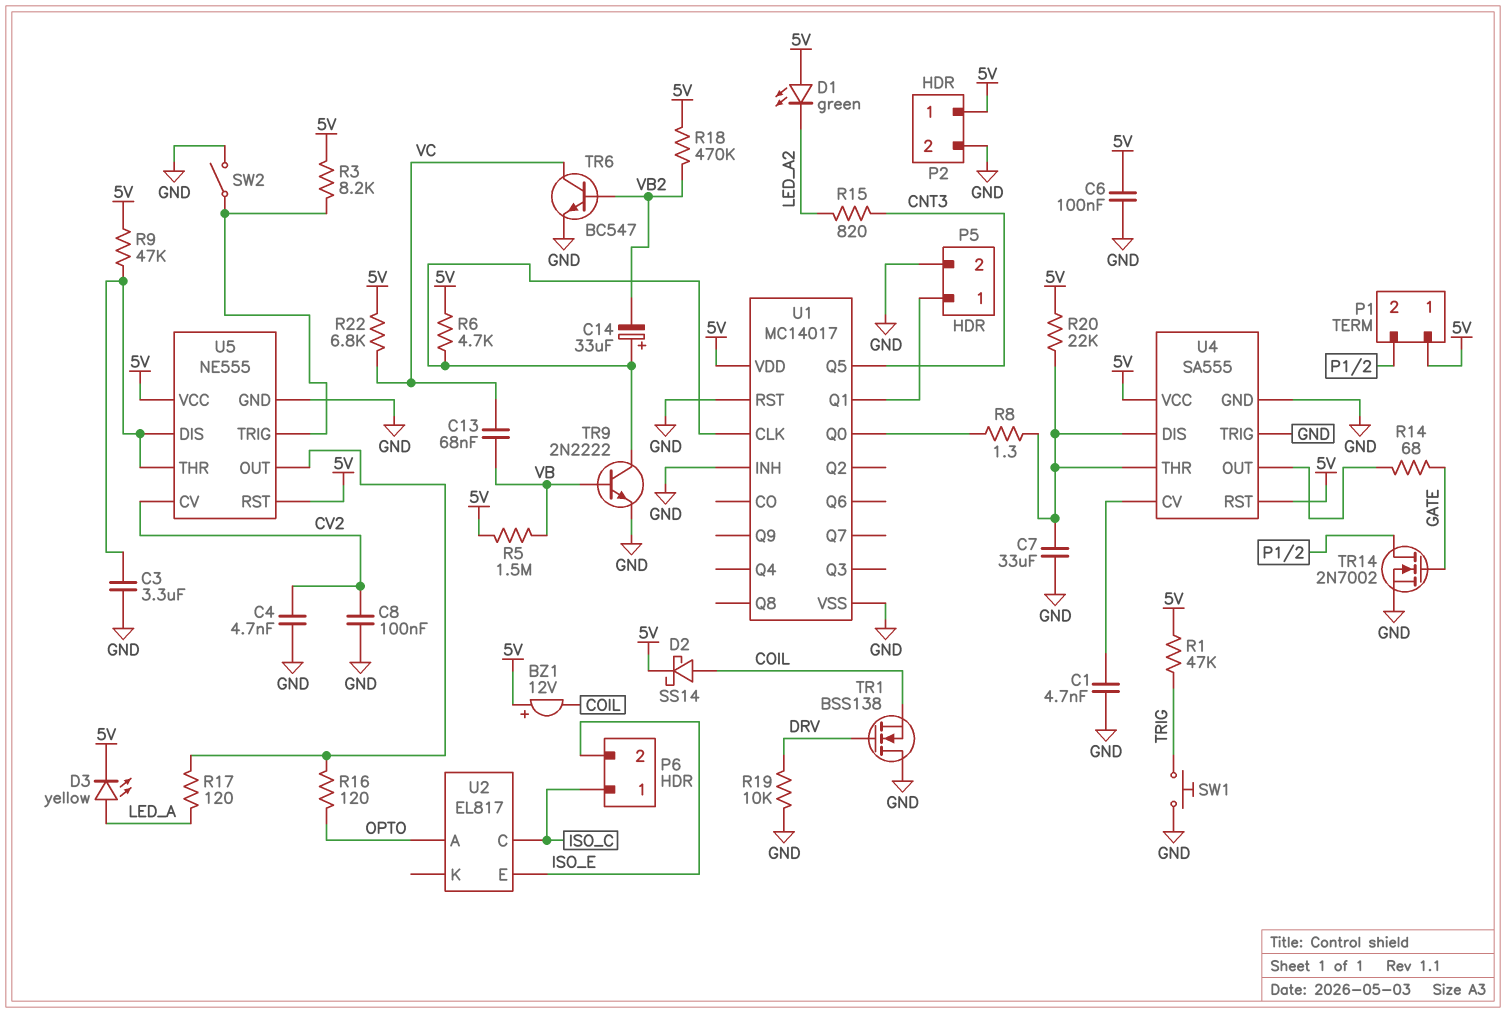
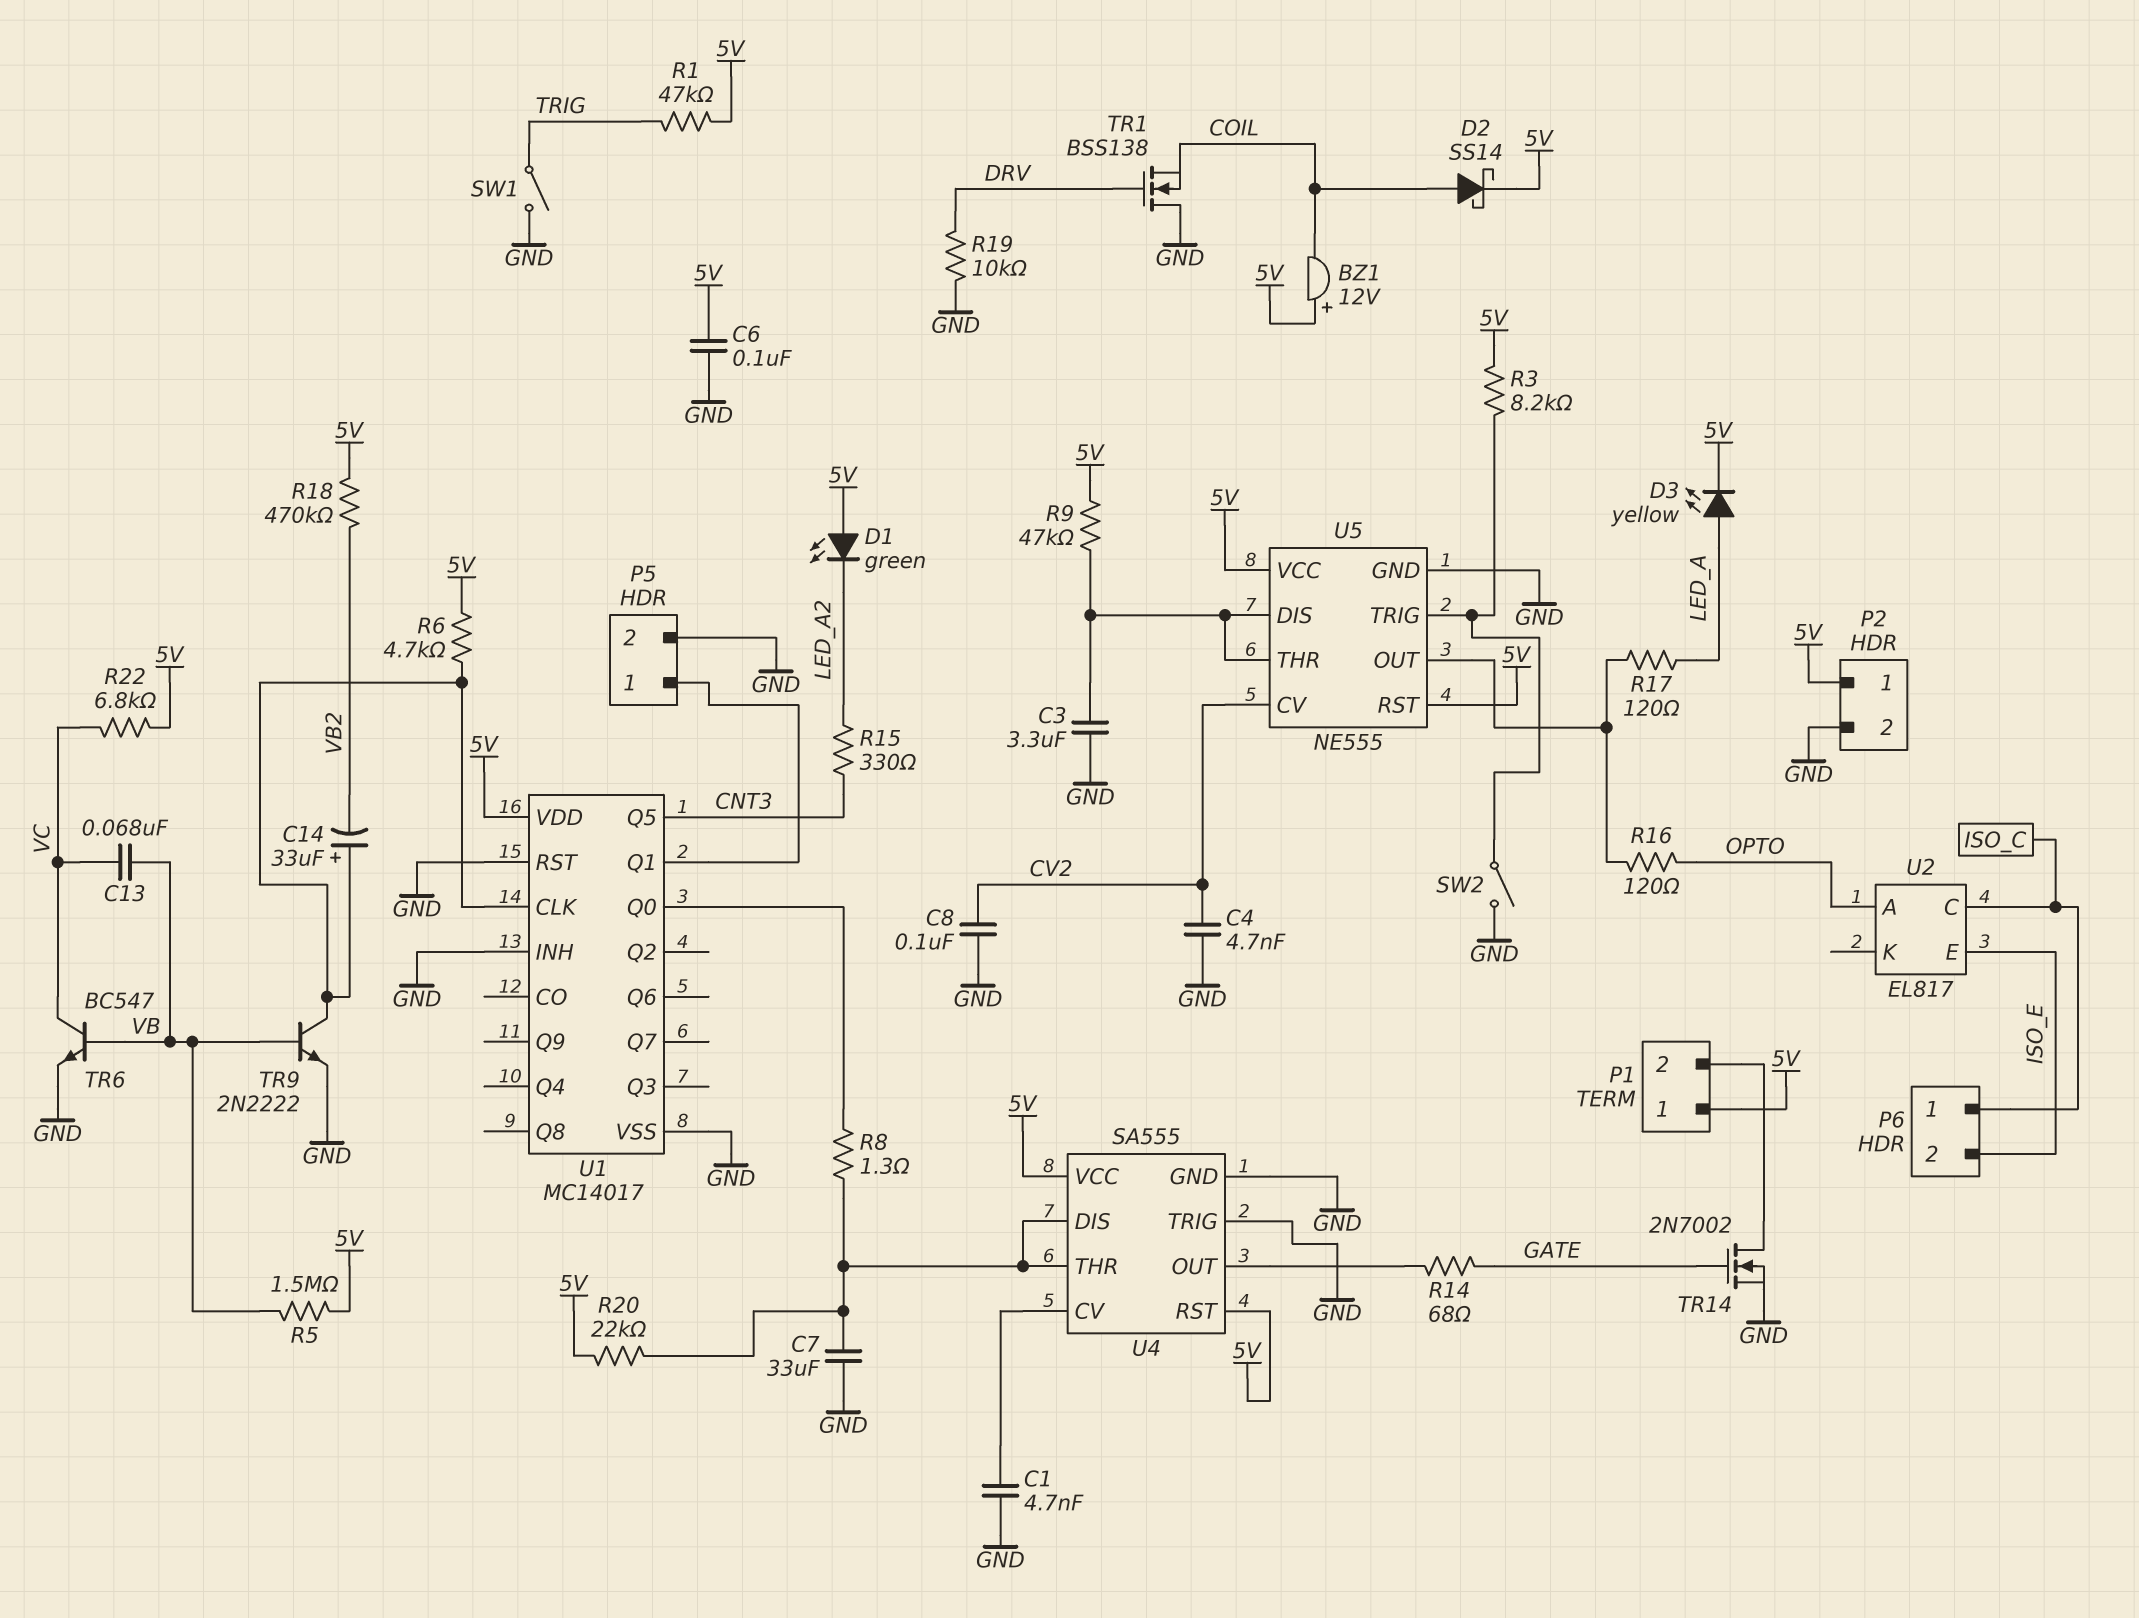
R15: 820 (CNT3, LED_A2) -> 330 (CNT3, LED_A2)
SW1: button (GND, TRIG) -> switch (GND, TRIG)
TR6: NPN BC547 (B VB2, C VC, E GND) -> NPN BC547 (B VB, C VC, E GND)

